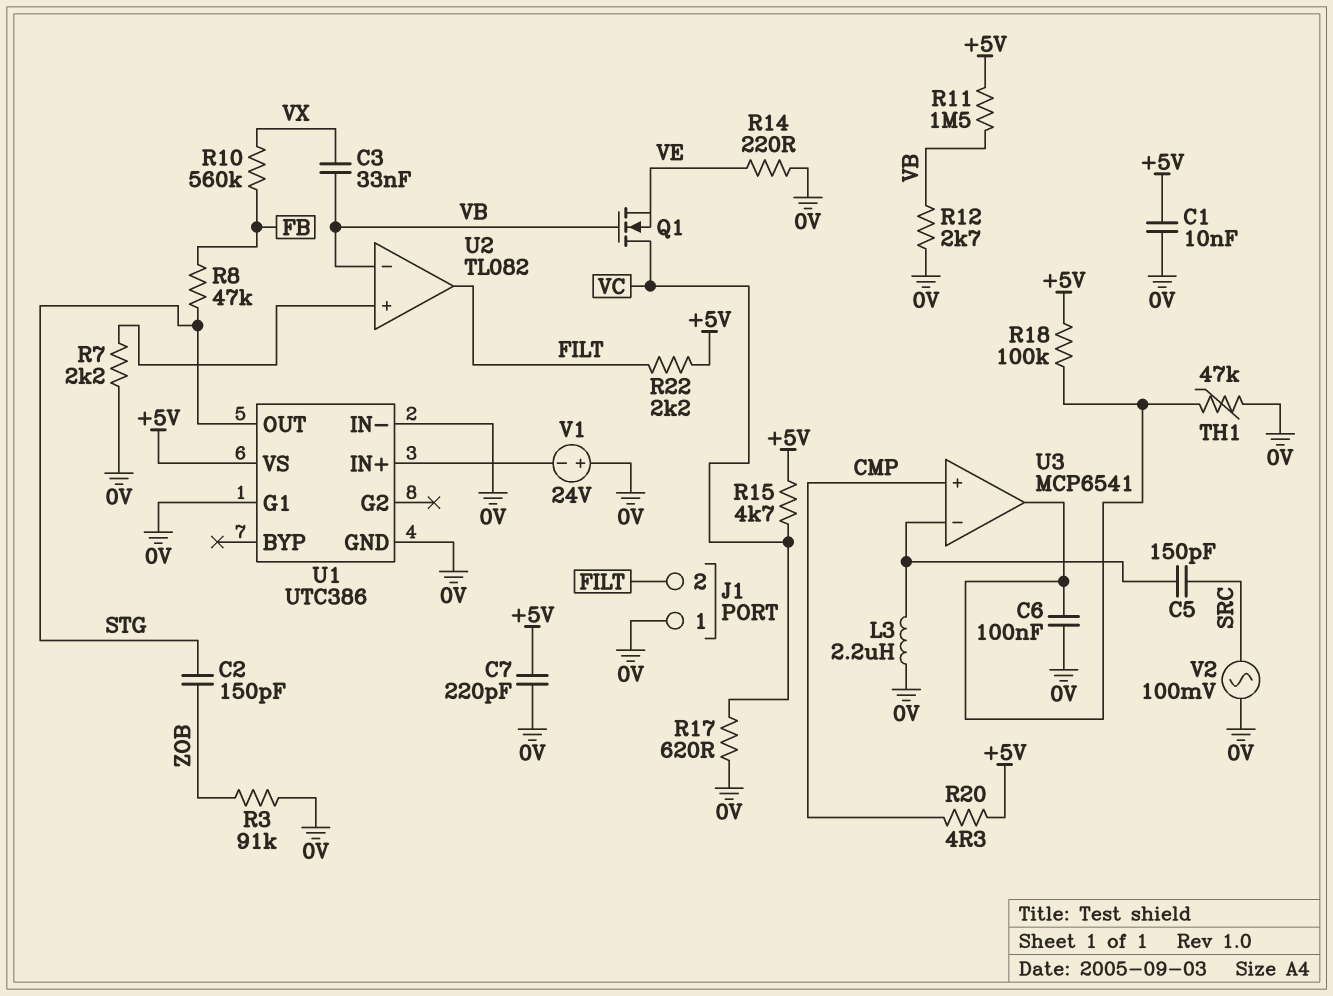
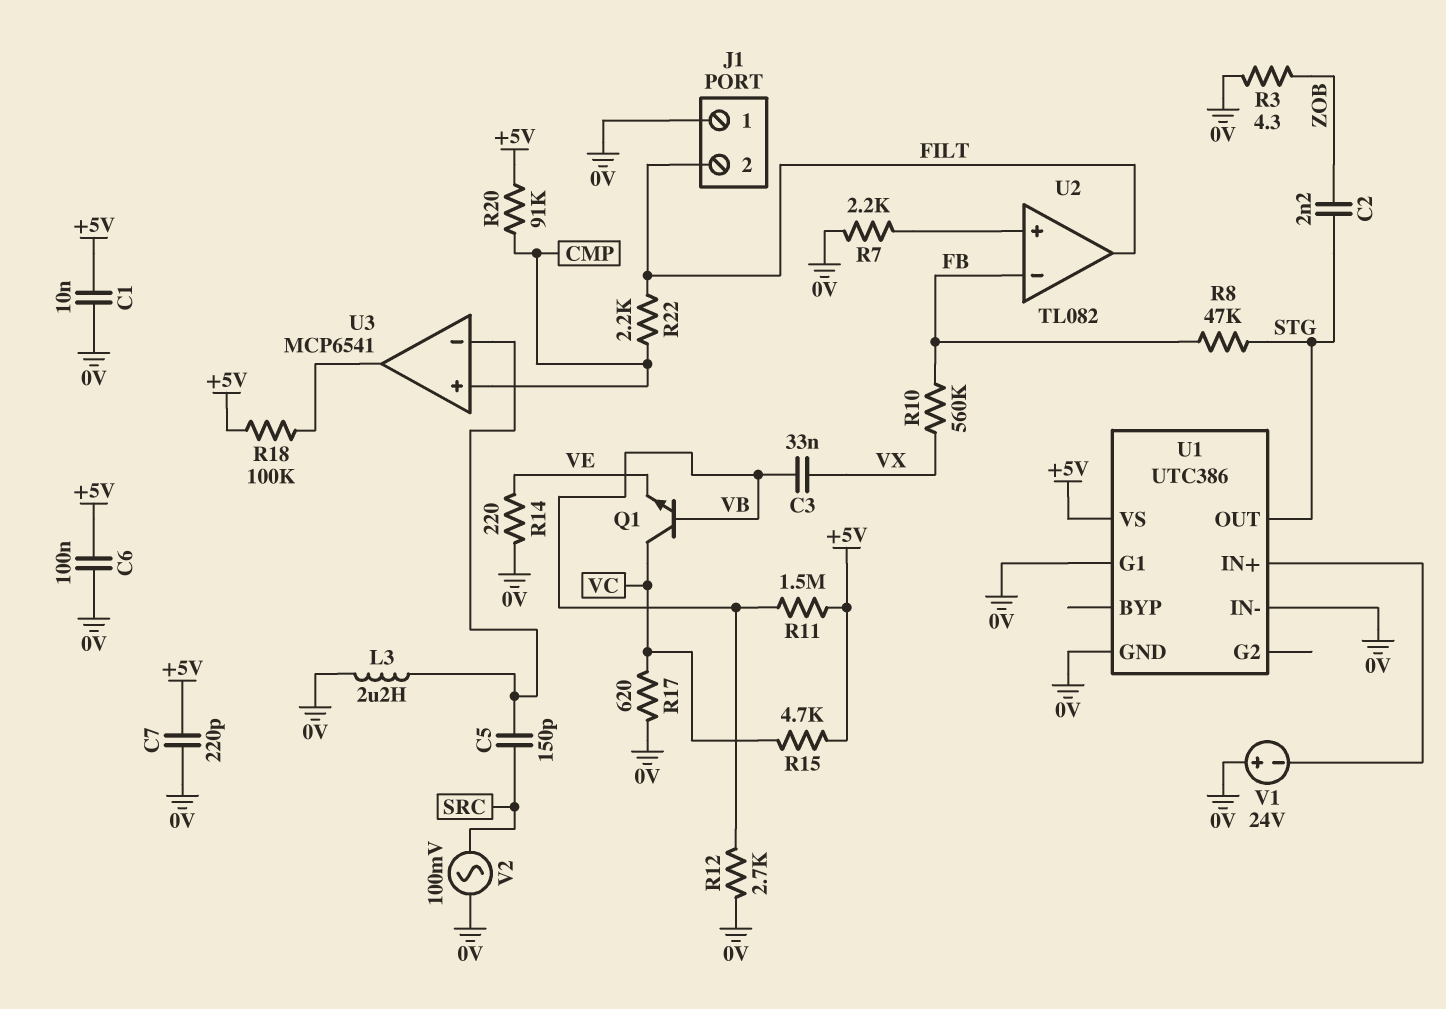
C2: 150pF (STG, ZOB) -> 2.2nF (STG, ZOB)
C6: 100nF (0V, U3/out) -> 100nF (+5V, 0V)
Q1: NMOS (G VB, D VC, S VE) -> NPN (B VB, C VC, E VE)
R3: 91k (0V, ZOB) -> 4.3 (0V, ZOB)
R20: 4.3 (+5V, CMP) -> 91k (+5V, CMP)
R22: 2.2k (+5V, FILT) -> 2.2k (CMP, FILT)
TH1: 47k (0V, U3/out) -> none
U2 pin in-: VB -> FB

